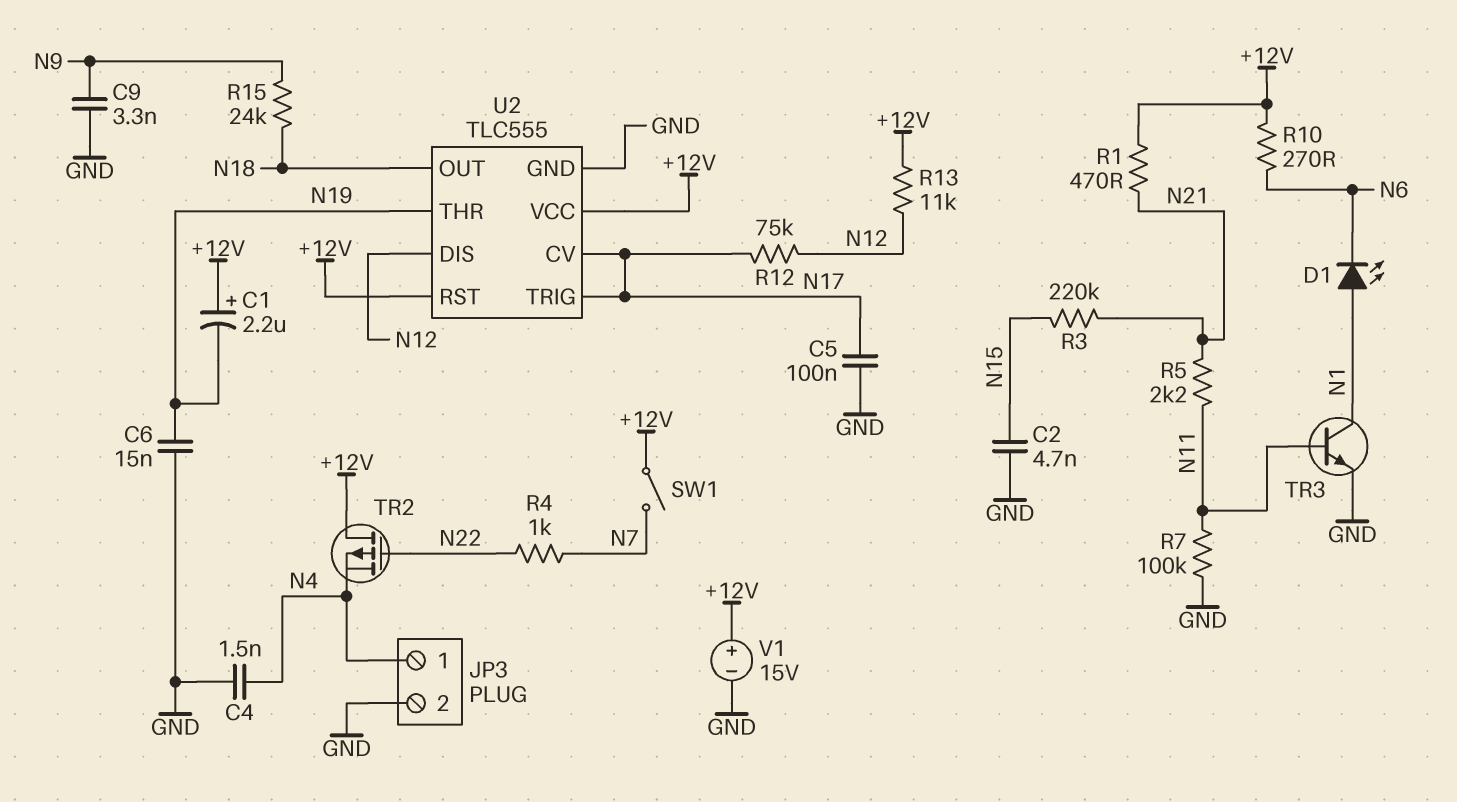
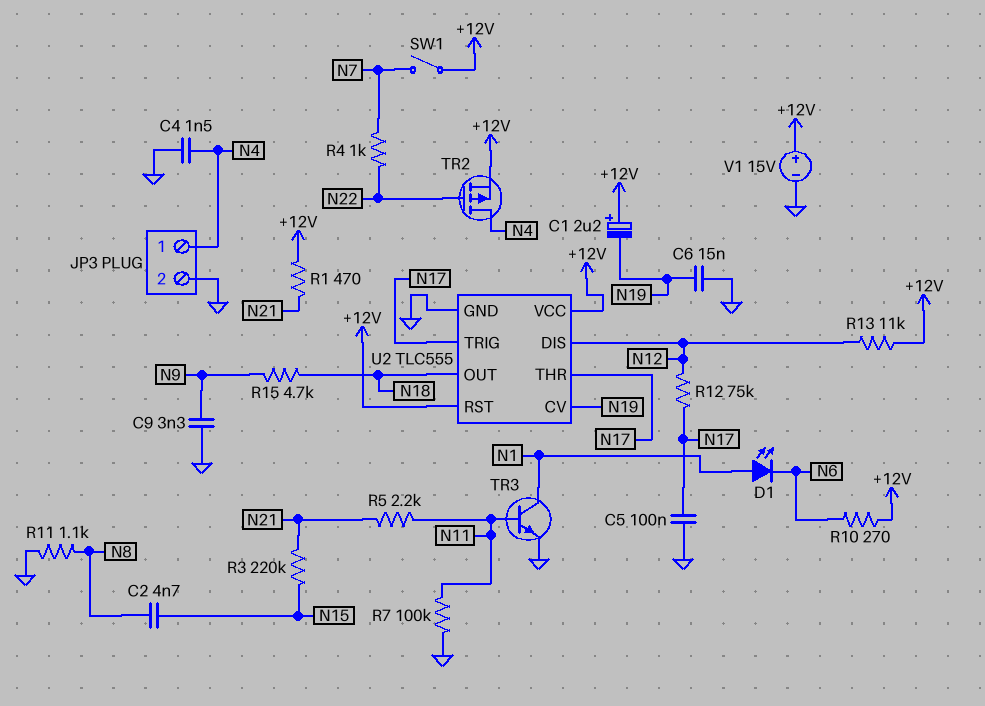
C2: 4.7nF (GND, N15) -> 4.7nF (N8, N15)
R11: none -> 1.1k (GND, N8)
R15: 24k (N9, N18) -> 4.7k (N9, N18)
TR2: PMOS (G N22, D +12V, S N4) -> PMOS (G N22, D N4, S +12V)
U2 pin CV: N17 -> N19
U2 pin THR: N19 -> N17

